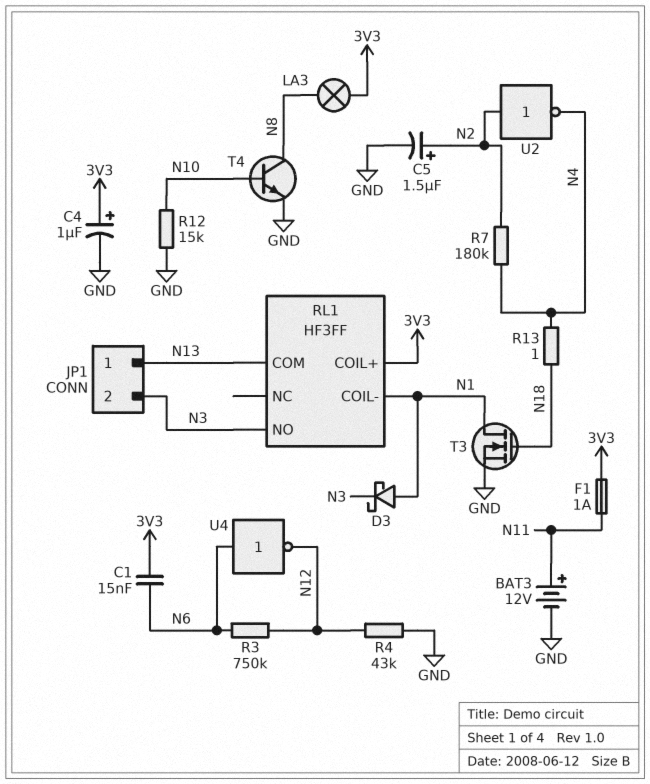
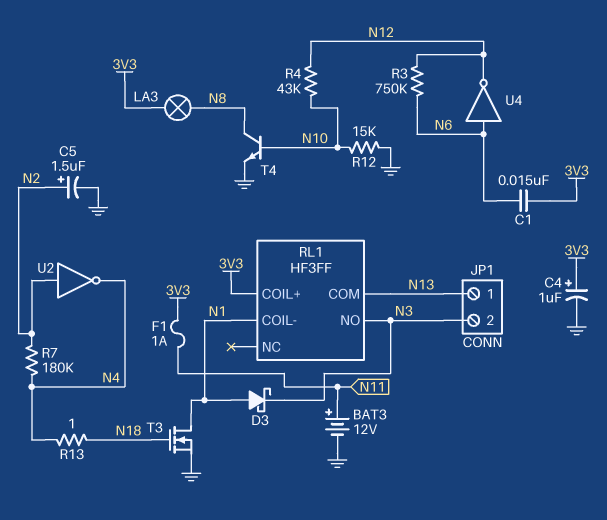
R4: 43k (GND, N12) -> 43k (N10, N12)

